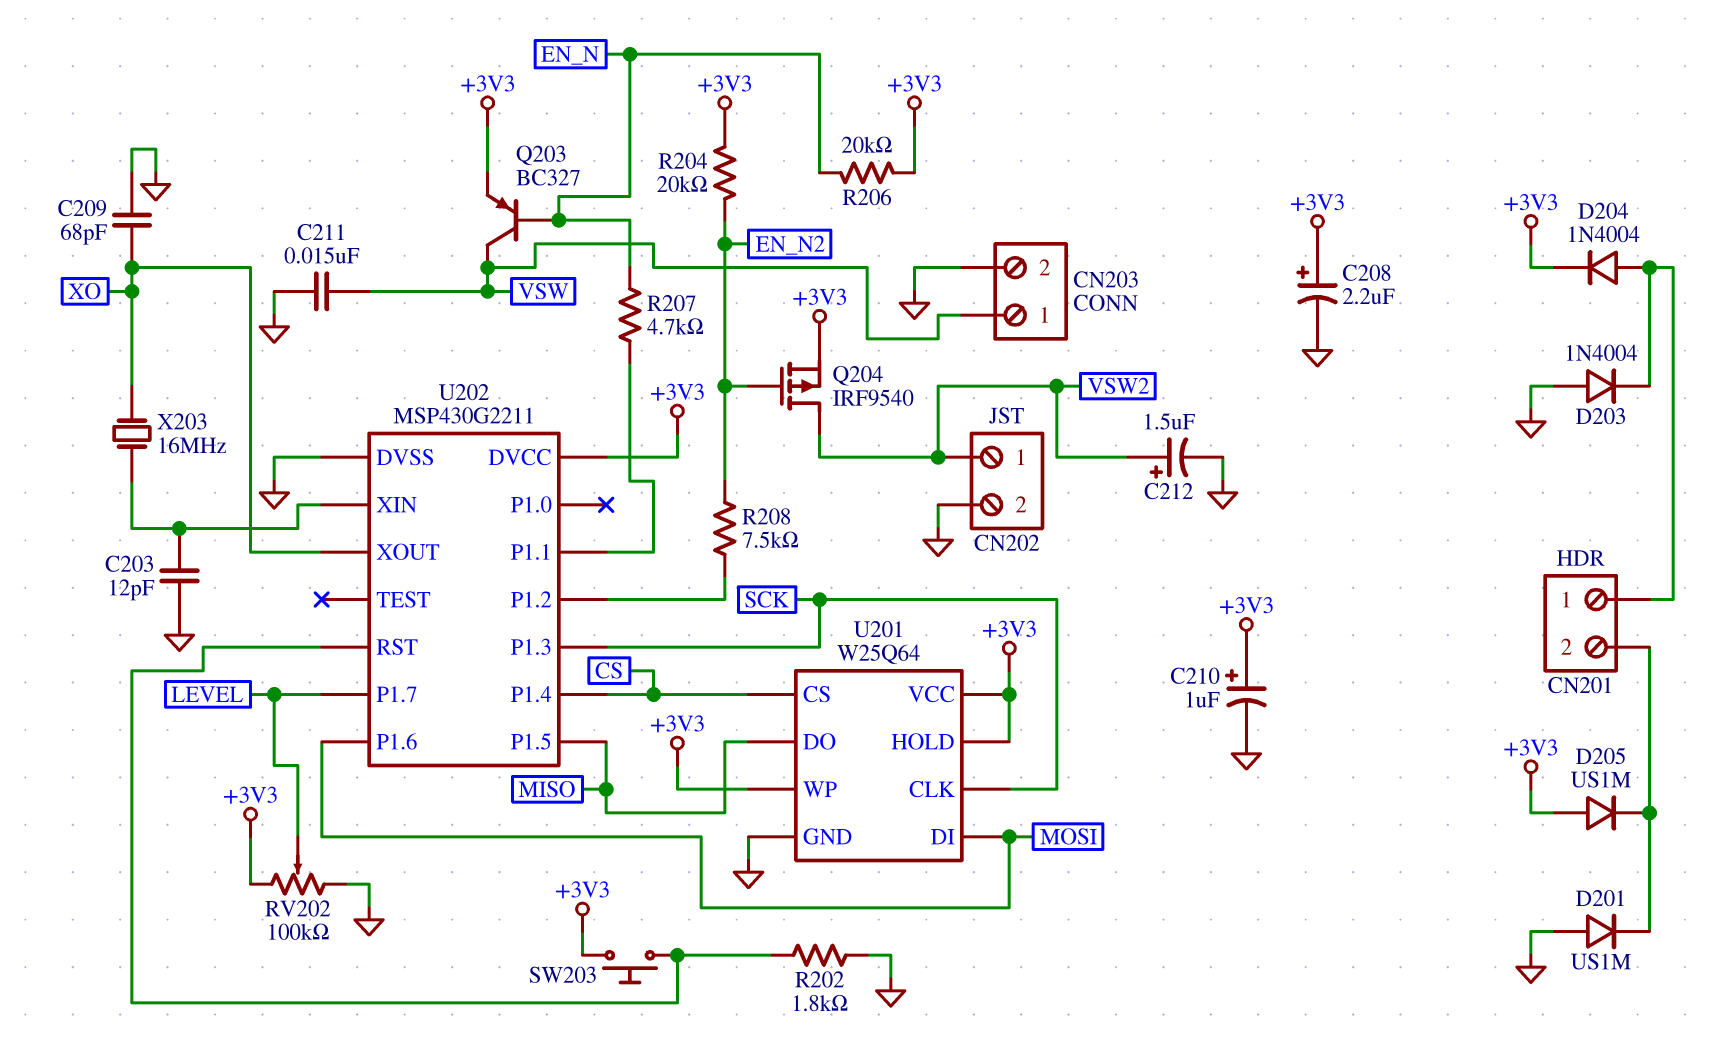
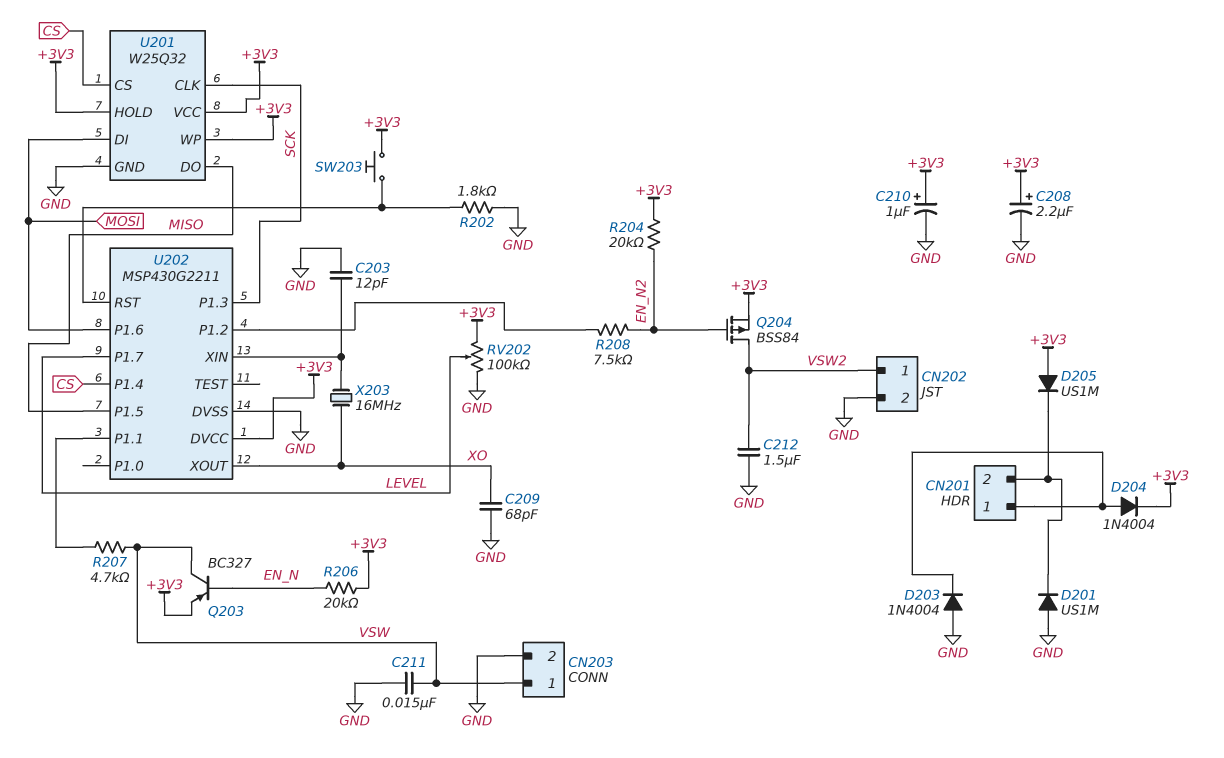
C212: 1.5uF (plus VSW2, minus GND) -> 1.5uF (GND, VSW2)
Q204: PMOS IRF9540 (G EN_N2, D VSW2, S +3V3) -> PMOS BSS84 (G EN_N2, D VSW2, S +3V3)
R207: 4.7k (EN_N, U202/P1.1) -> 4.7k (U202/P1.1, VSW)
U201: W25Q64 -> W25Q32

